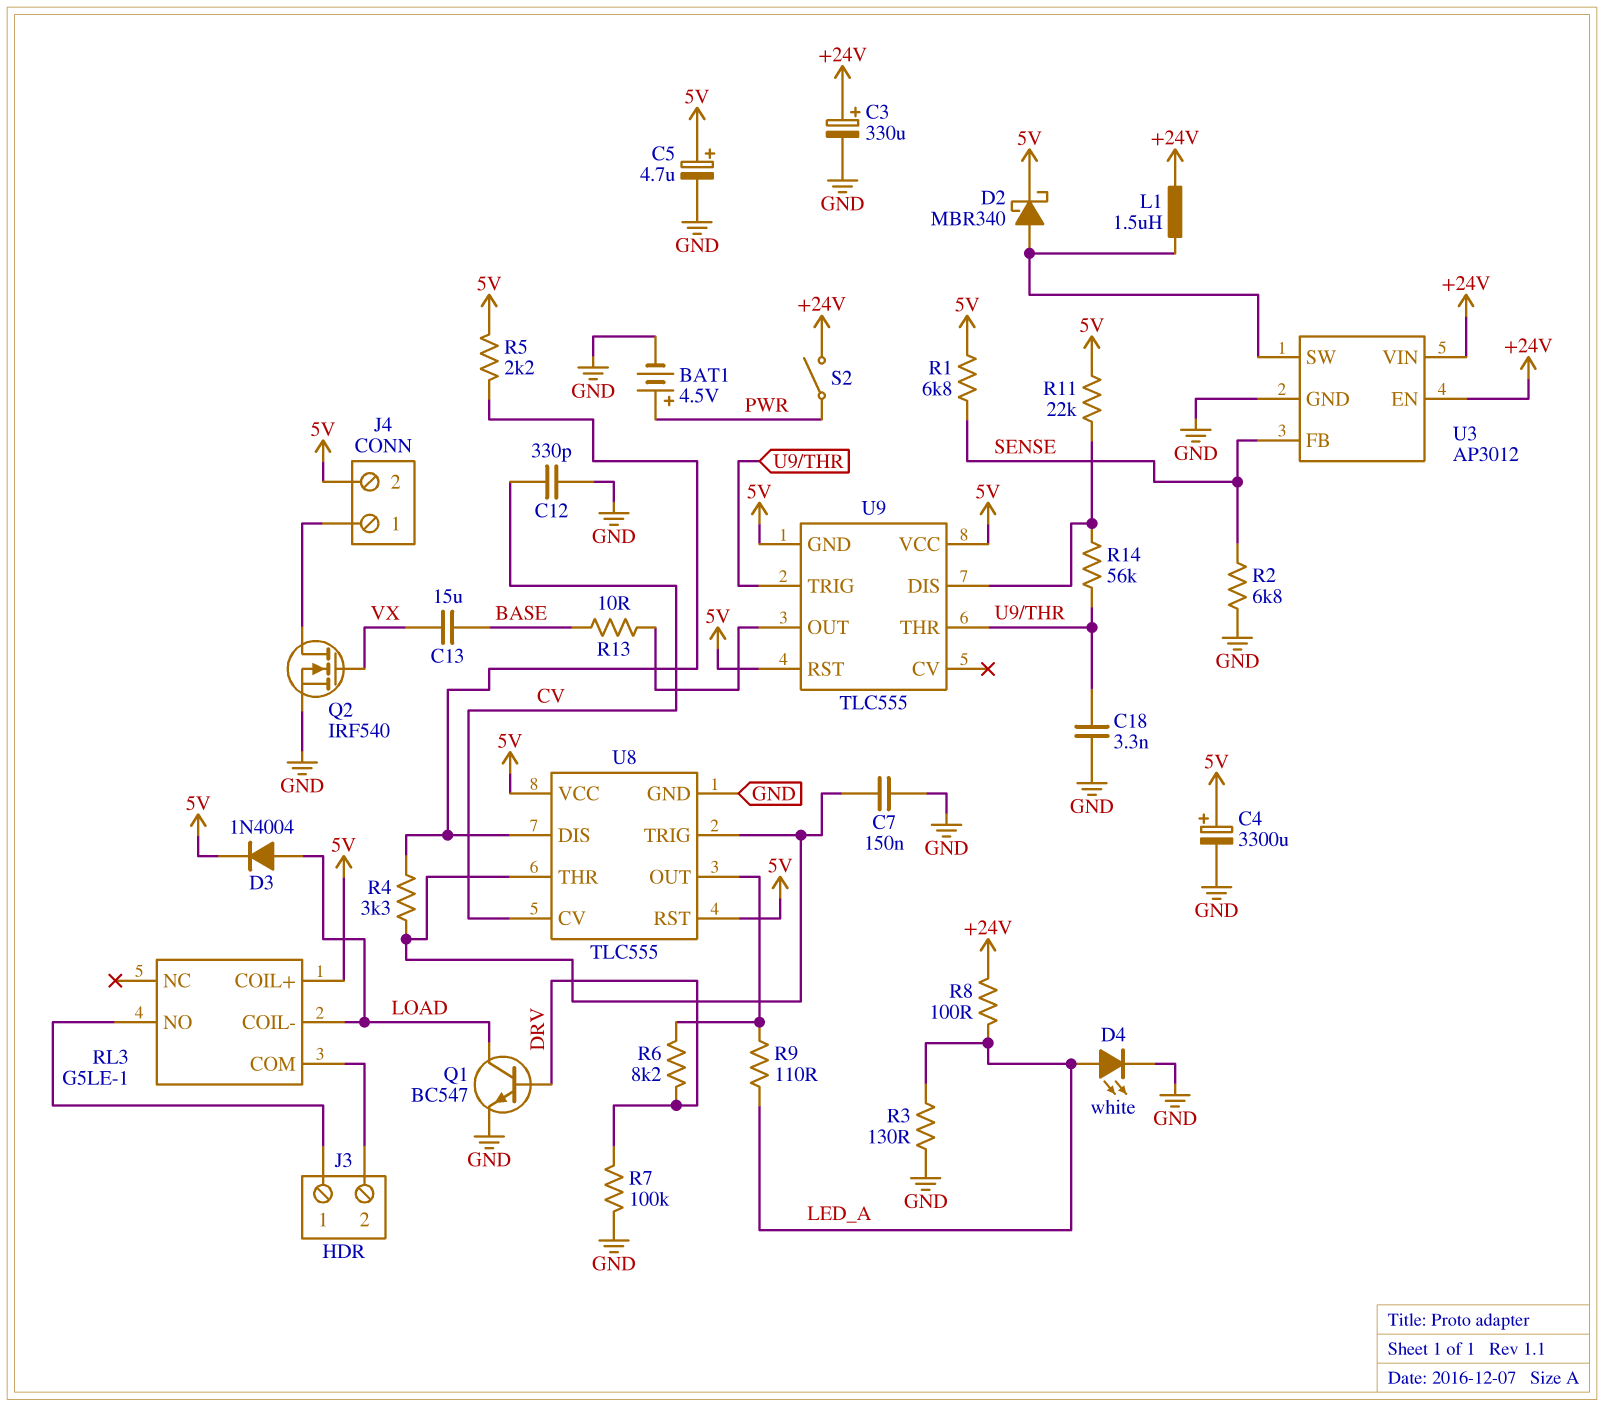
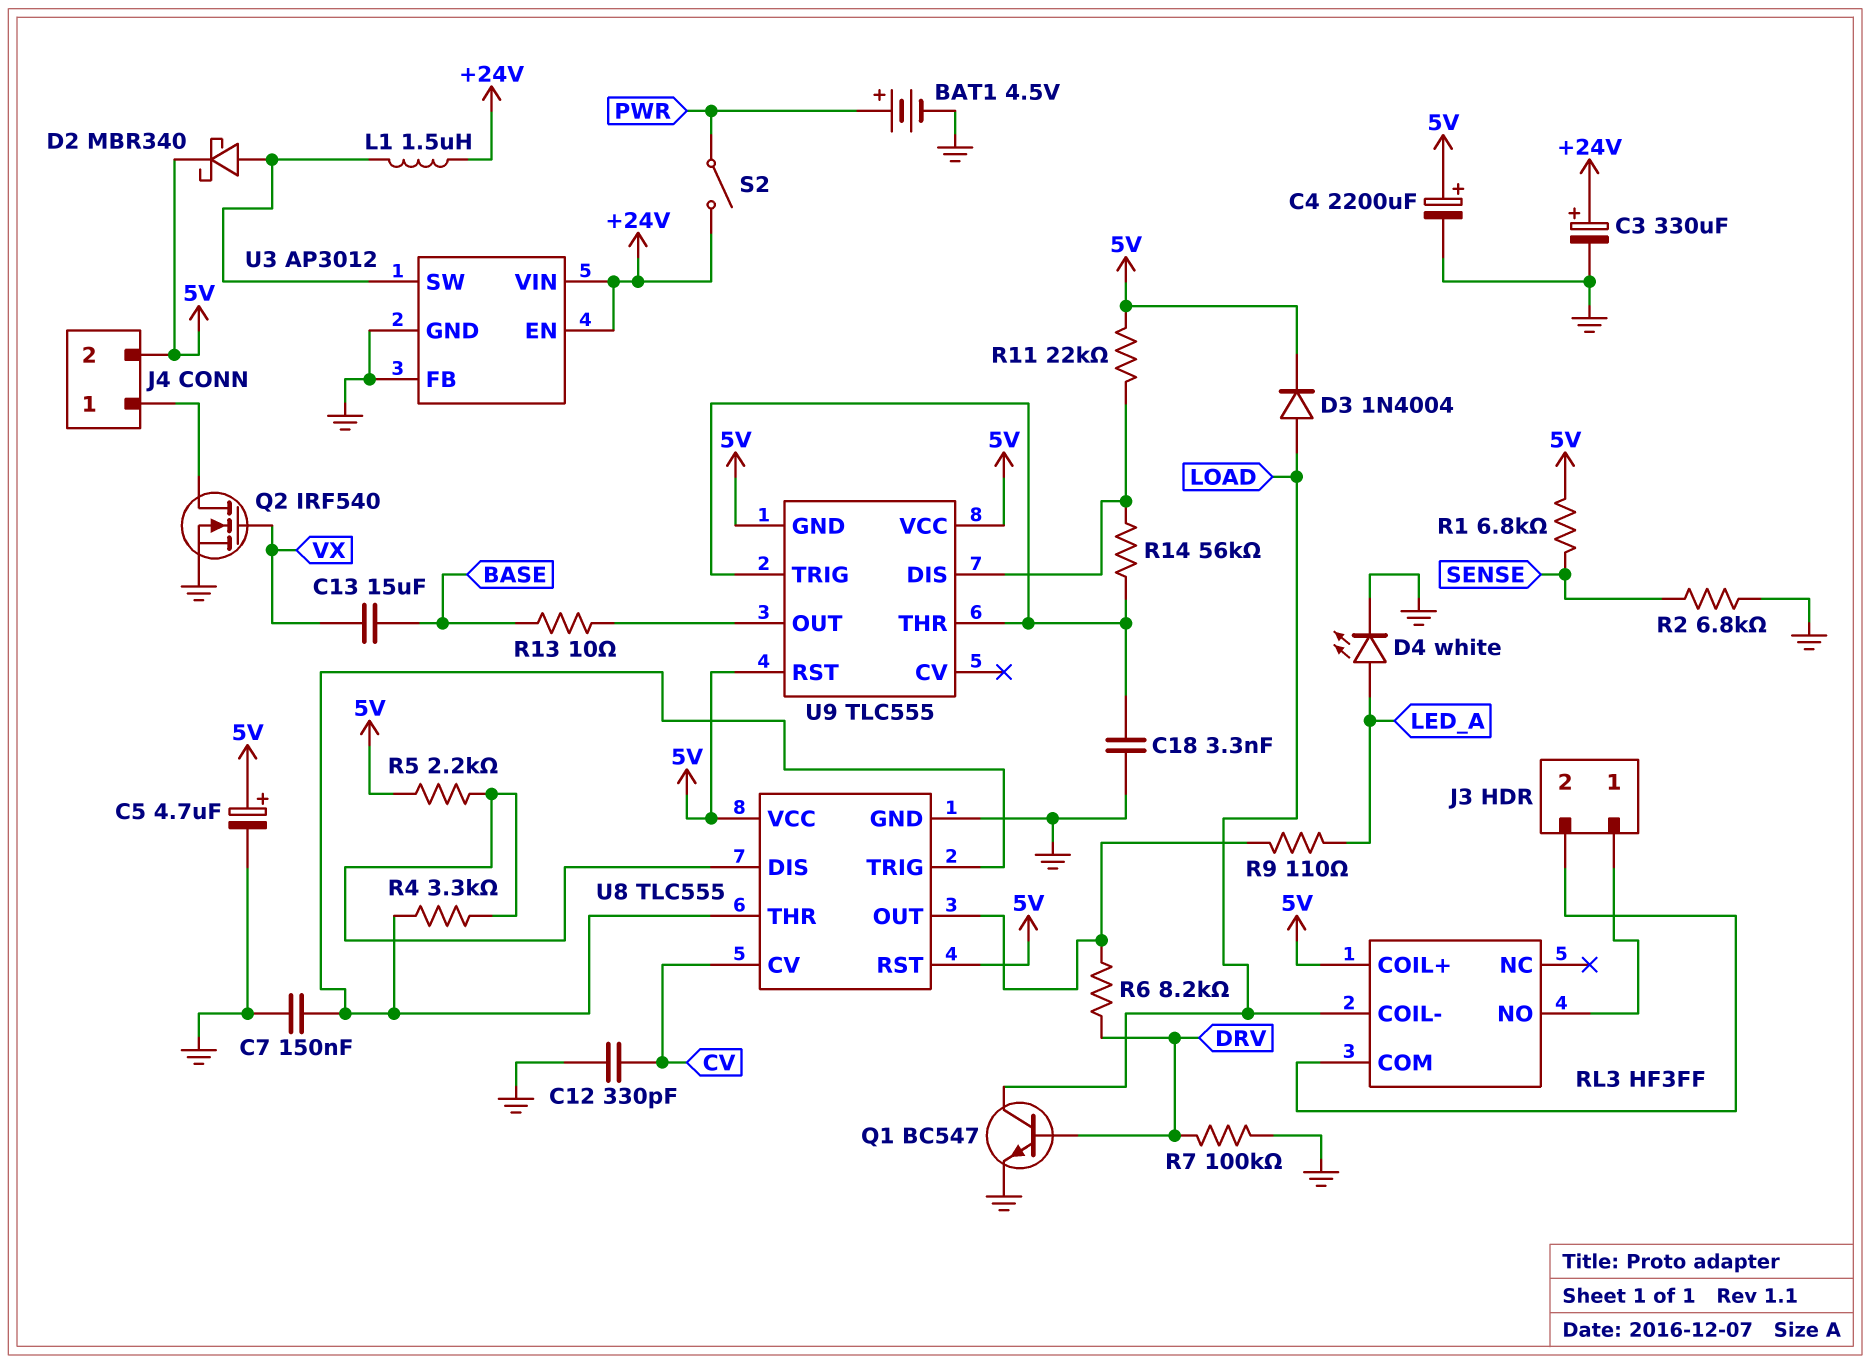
C4: 3300uF (plus 5V, minus GND) -> 2200uF (plus 5V, minus GND)
R3: 130 (GND, LED_A) -> none
R8: 100 (+24V, LED_A) -> none
RL3: G5LE-1 -> HF3FF
U3 pin FB: SENSE -> GND

